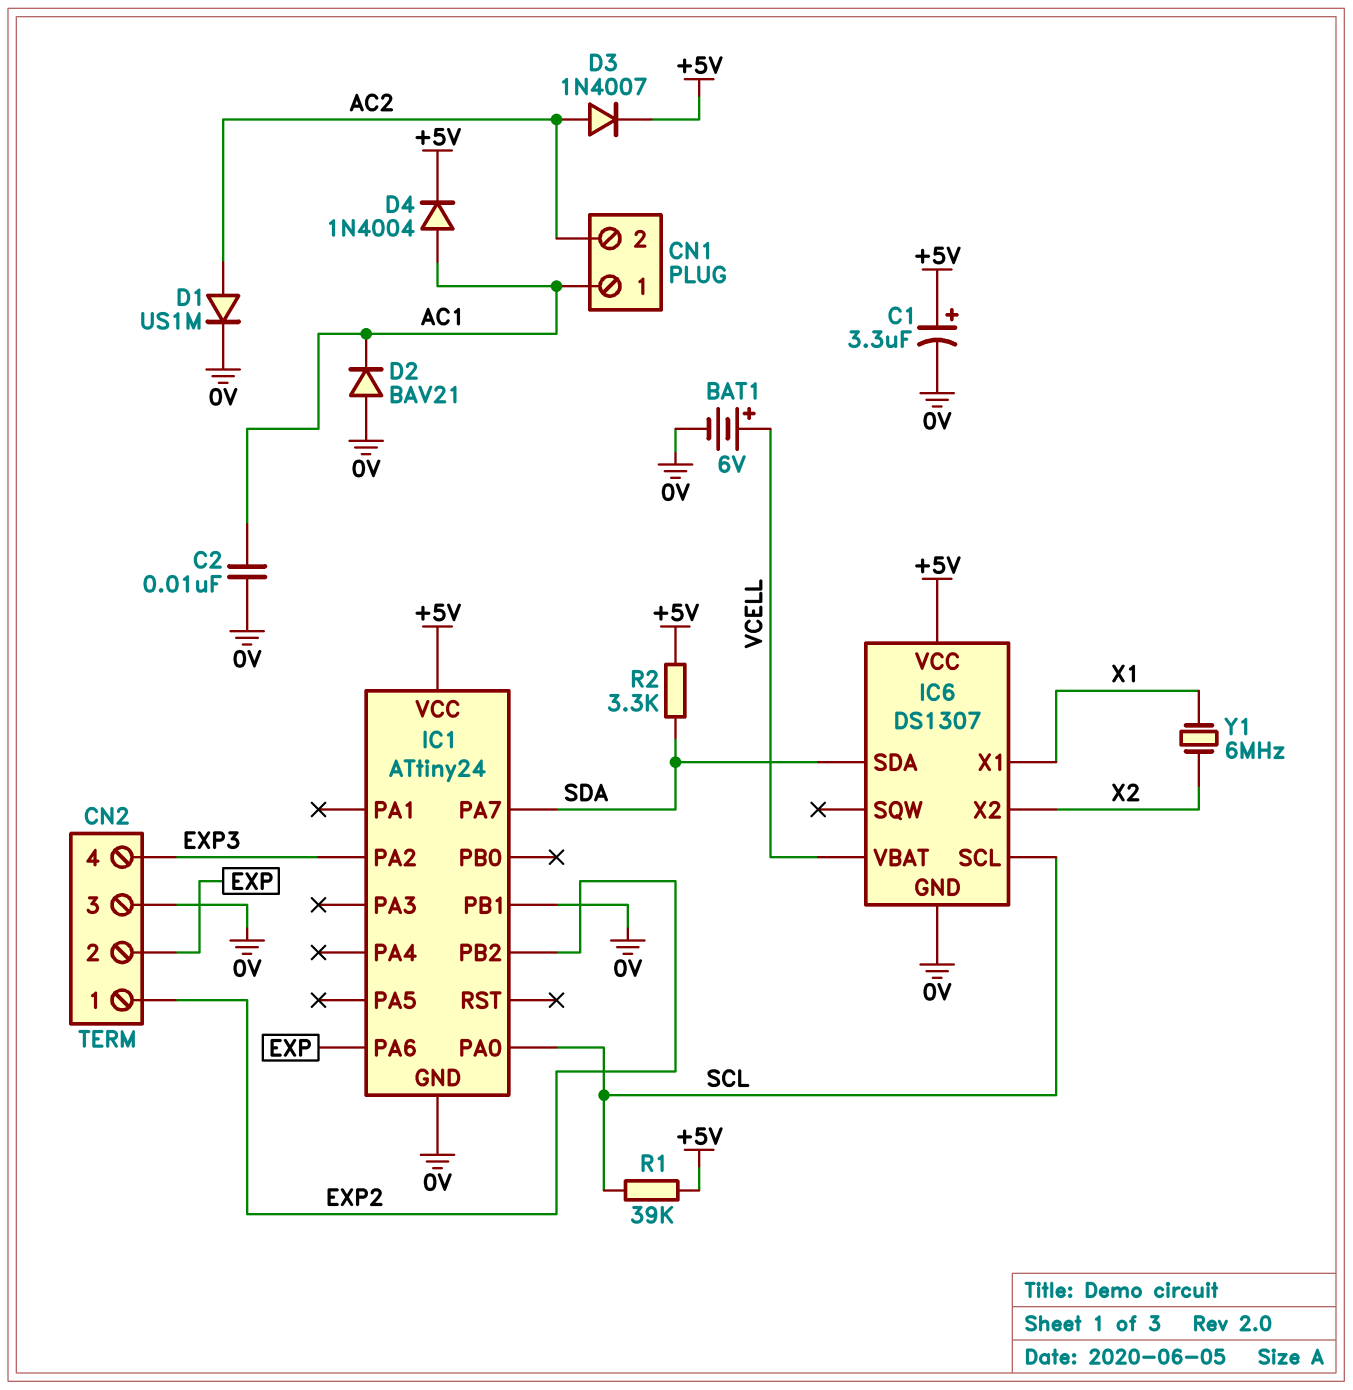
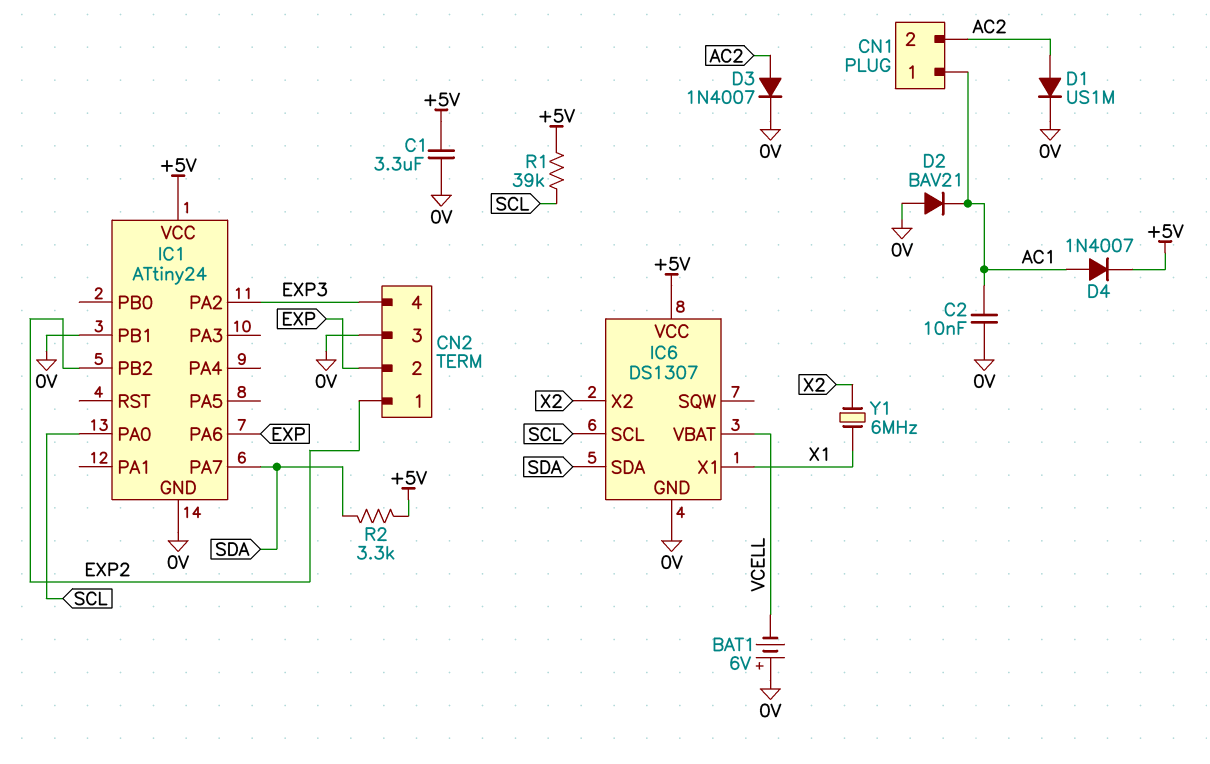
BAT1: 6V (plus VCELL, minus 0V) -> 6V (plus 0V, minus VCELL)
C1: 3.3uF (plus +5V, minus 0V) -> 3.3uF (+5V, 0V)
D3: diode 1N4007 (A AC2, K +5V) -> diode 1N4007 (A AC2, K 0V)
D4: diode 1N4004 (A AC1, K +5V) -> diode 1N4007 (A AC1, K +5V)

